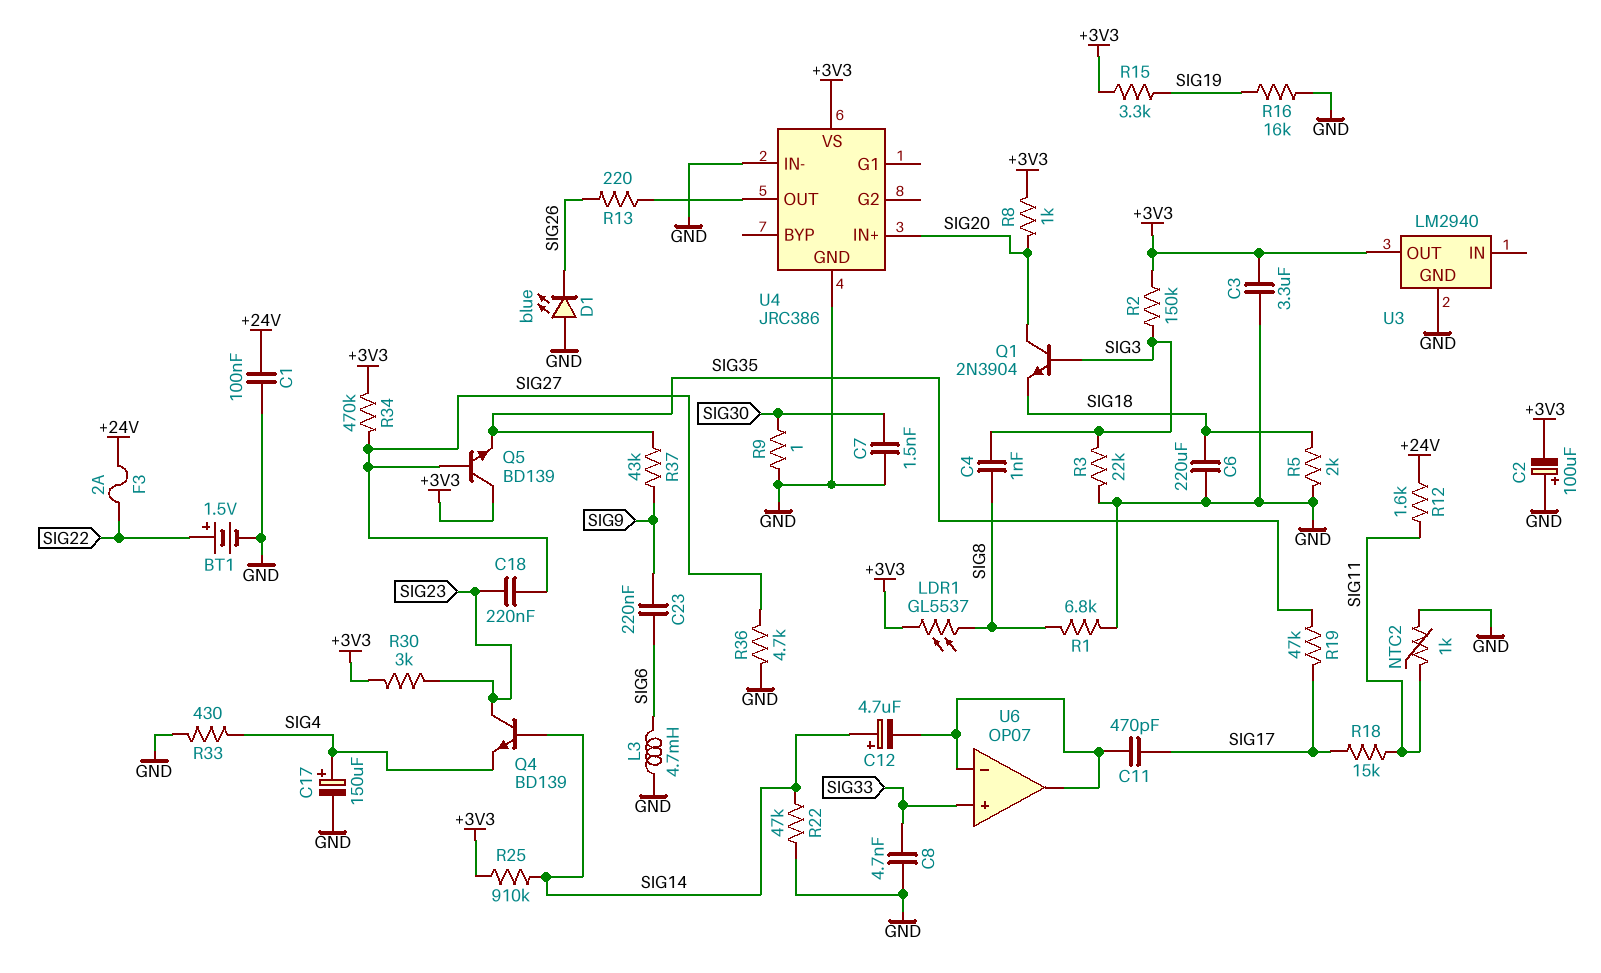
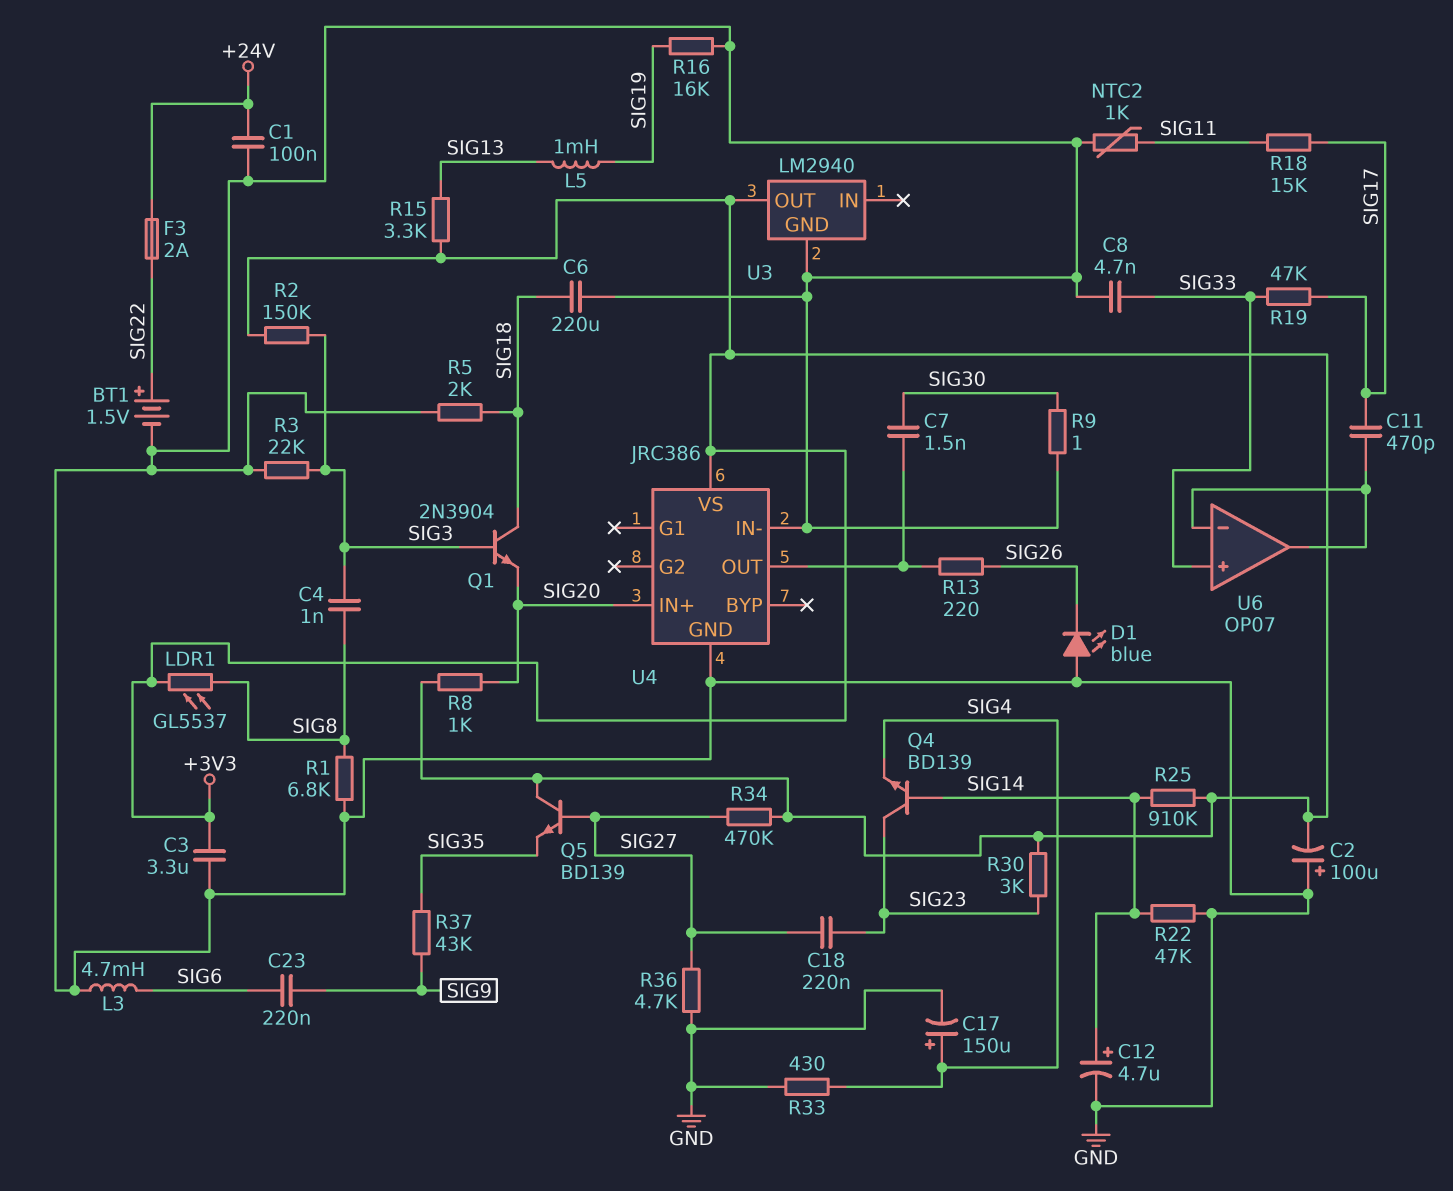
C7: 1.5nF (GND, SIG30) -> 1.5nF (SIG30, U4/OUT)
C12: 4.7uF (plus SIG14, minus U6/in-) -> 4.7uF (plus SIG14, minus GND)
L5: none -> 1mH (SIG13, SIG19)
Q1: NPN 2N3904 (B SIG3, C SIG20, E SIG18) -> NPN 2N3904 (B SIG3, C SIG18, E SIG20)
R12: 1.6k (+24V, SIG11) -> none
R15: 3.3k (+3V3, SIG19) -> 3.3k (+3V3, SIG13)
R19: 47k (SIG17, SIG35) -> 47k (SIG17, SIG33)

